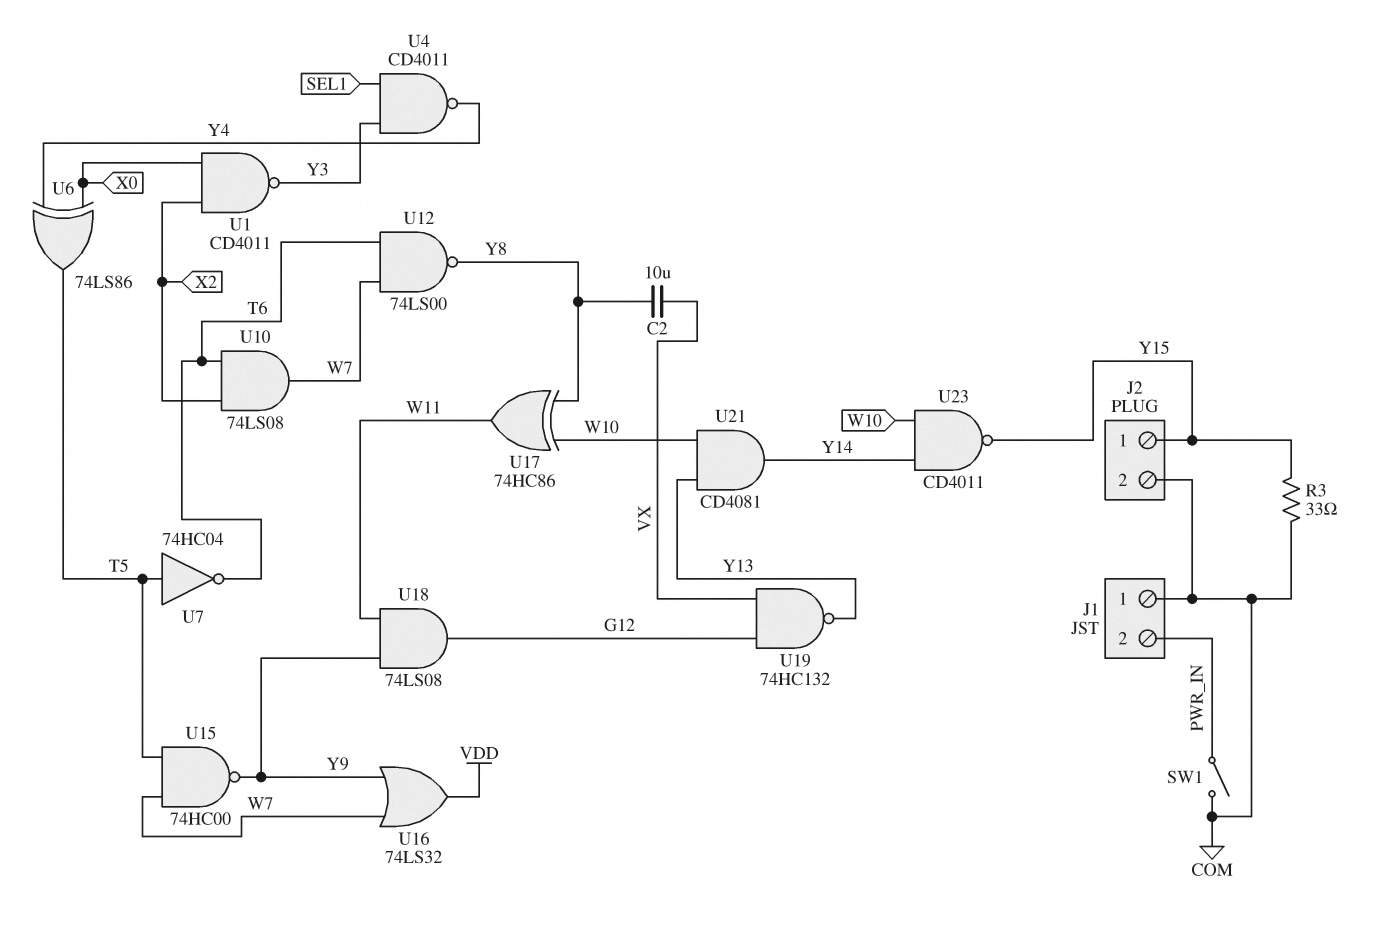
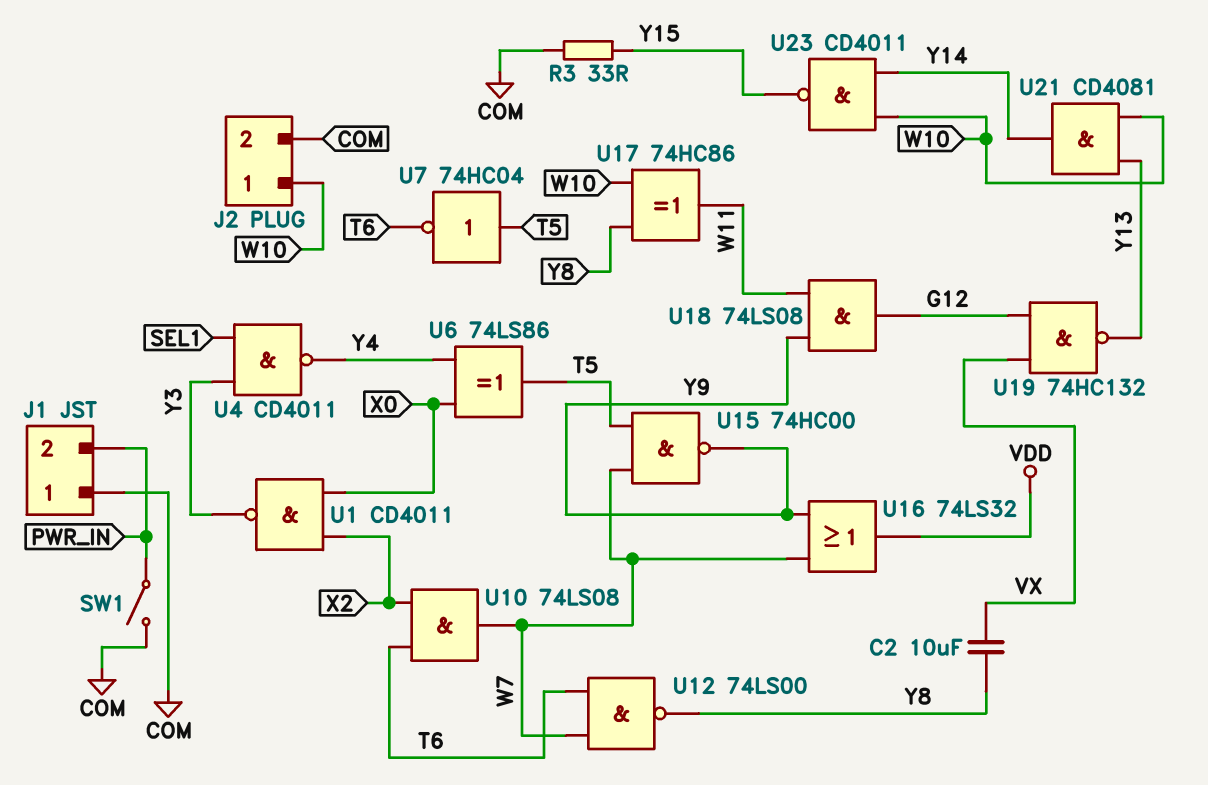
J2 pin 1: Y15 -> W10

